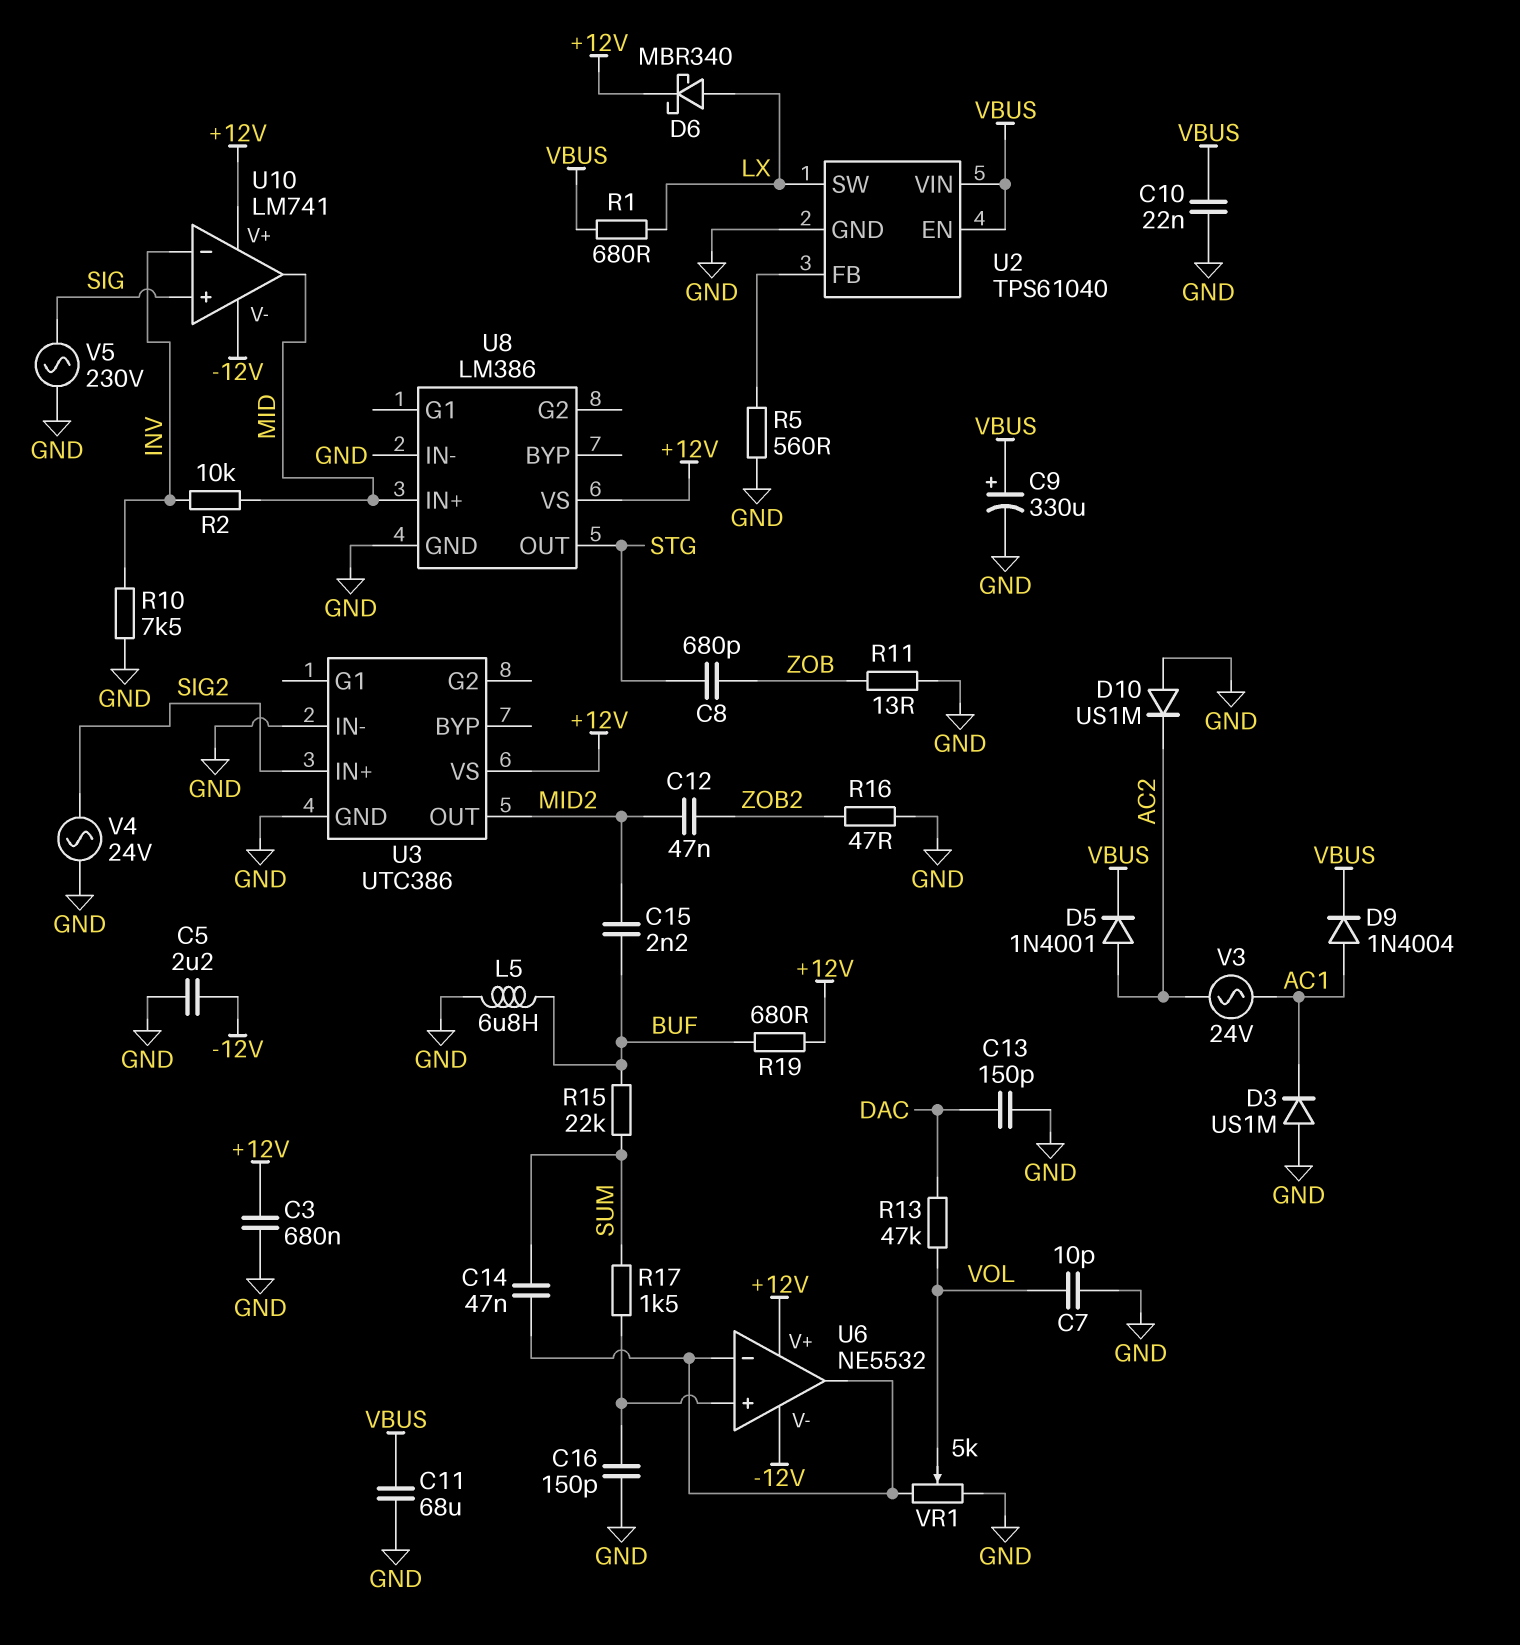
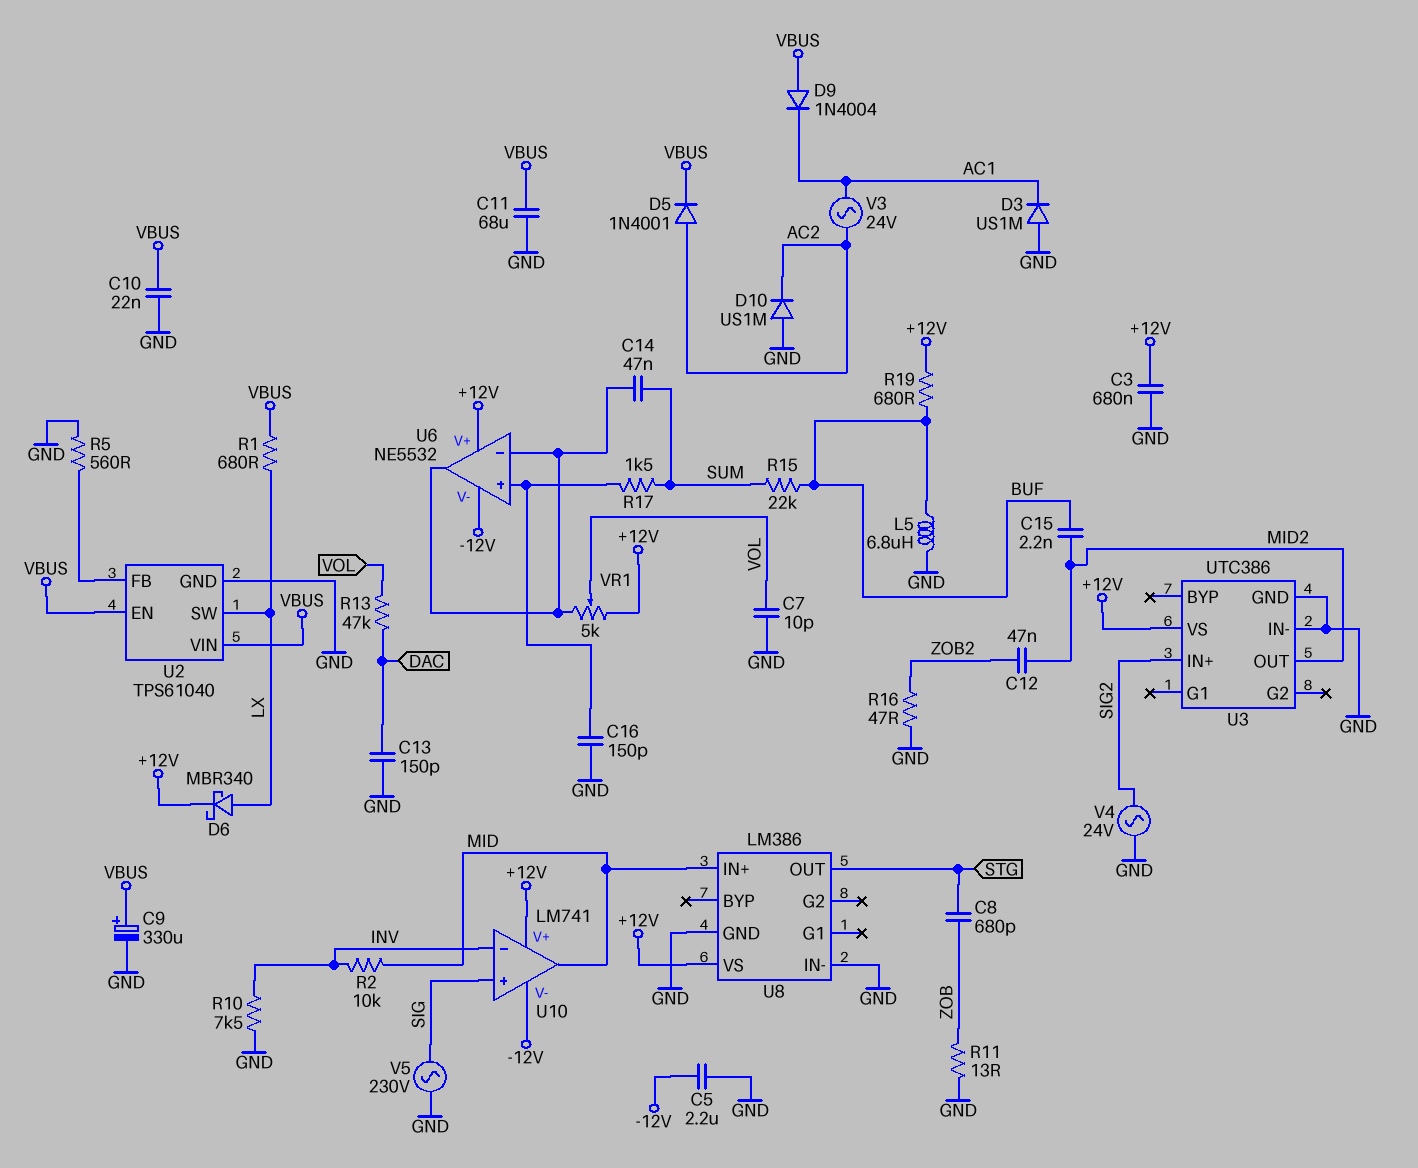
D9: diode 1N4004 (A AC1, K VBUS) -> diode 1N4004 (A VBUS, K AC1)
VR1: 5k (GND, U6/in-, wiper VOL) -> 5k (+12V, U6/in-, wiper VOL)

